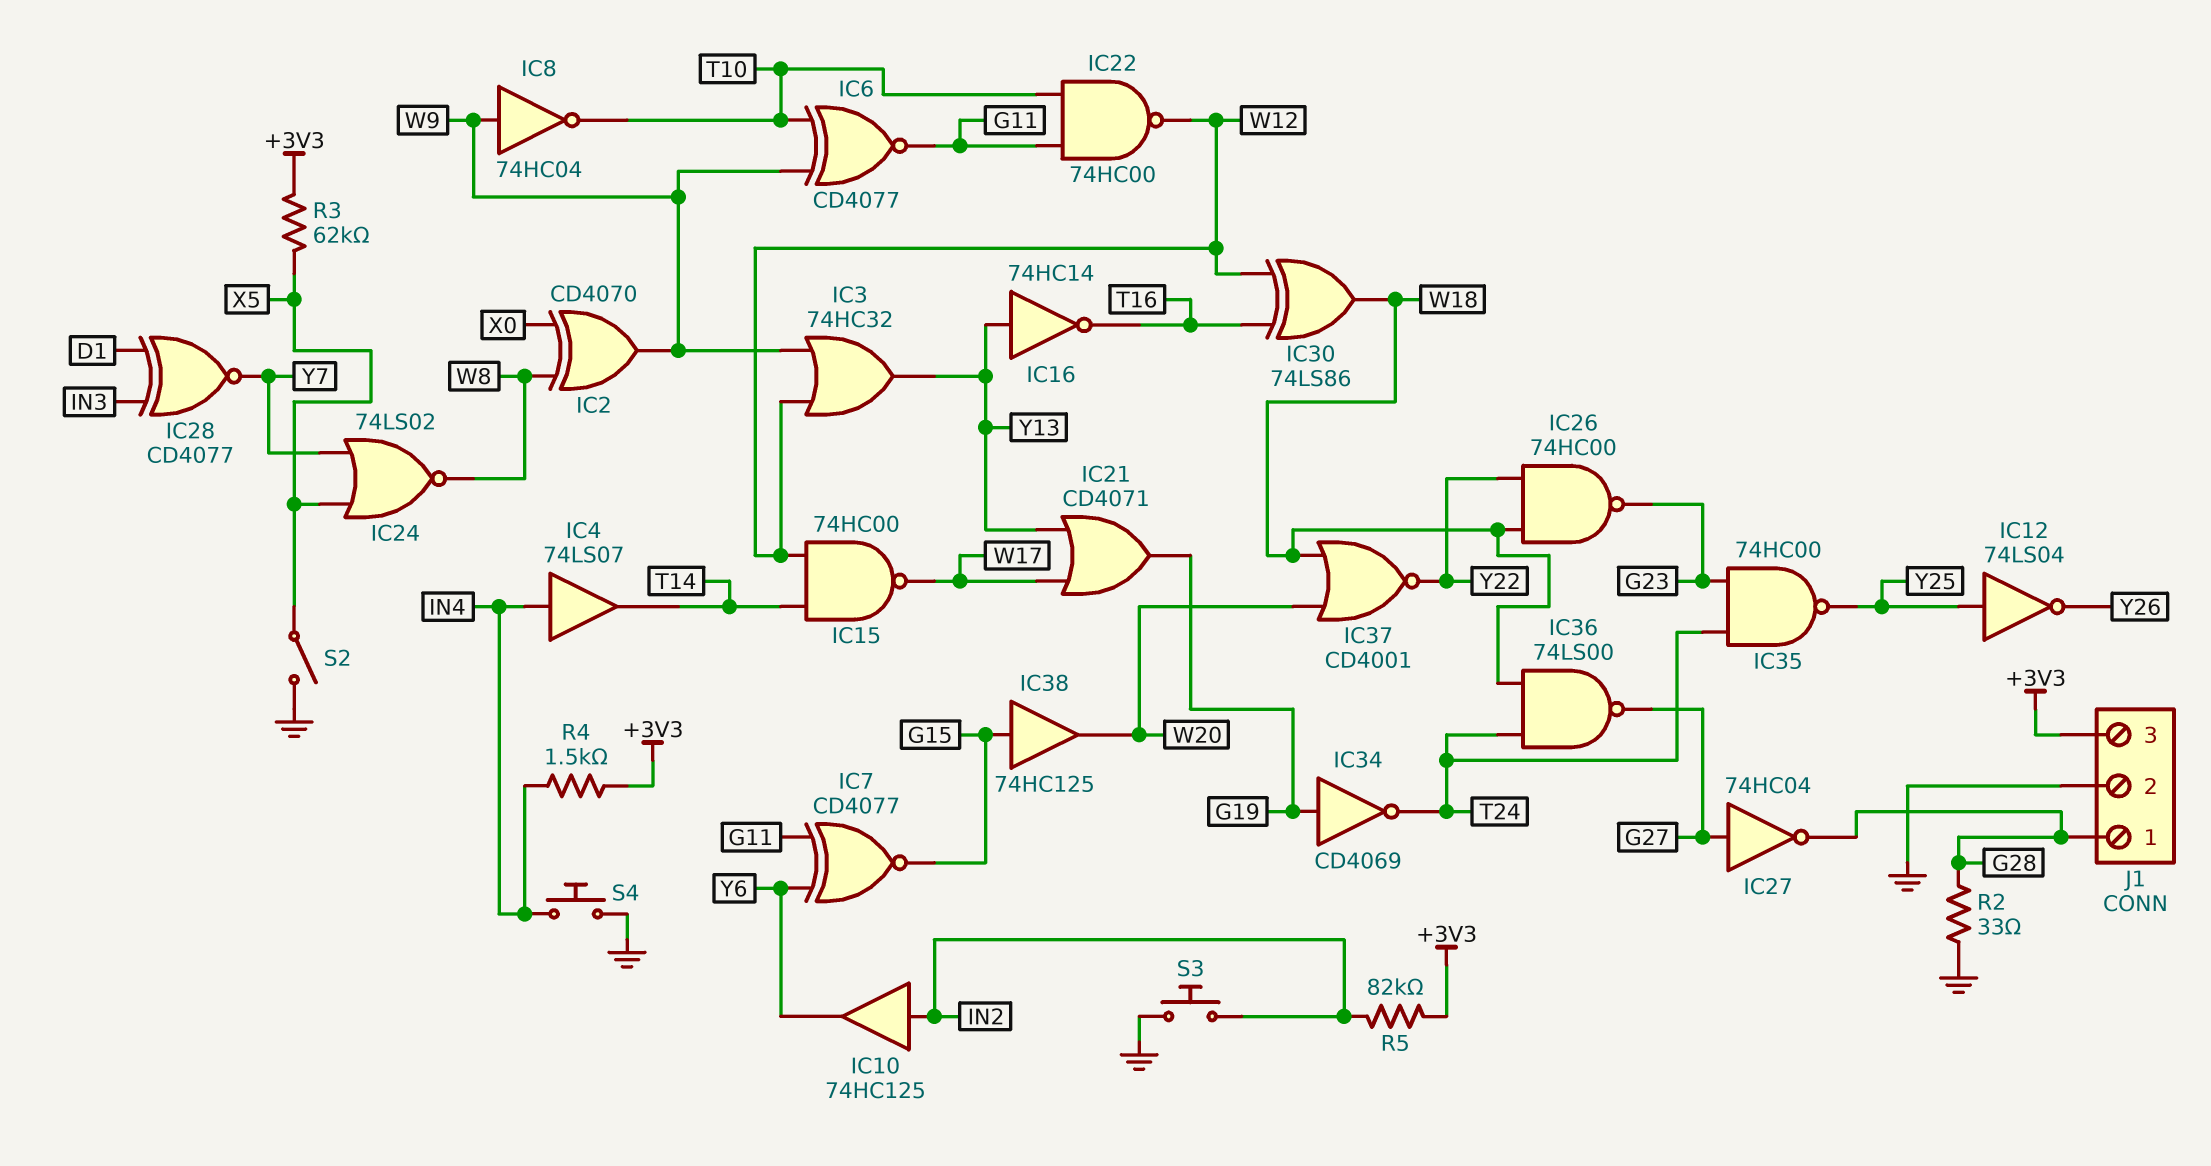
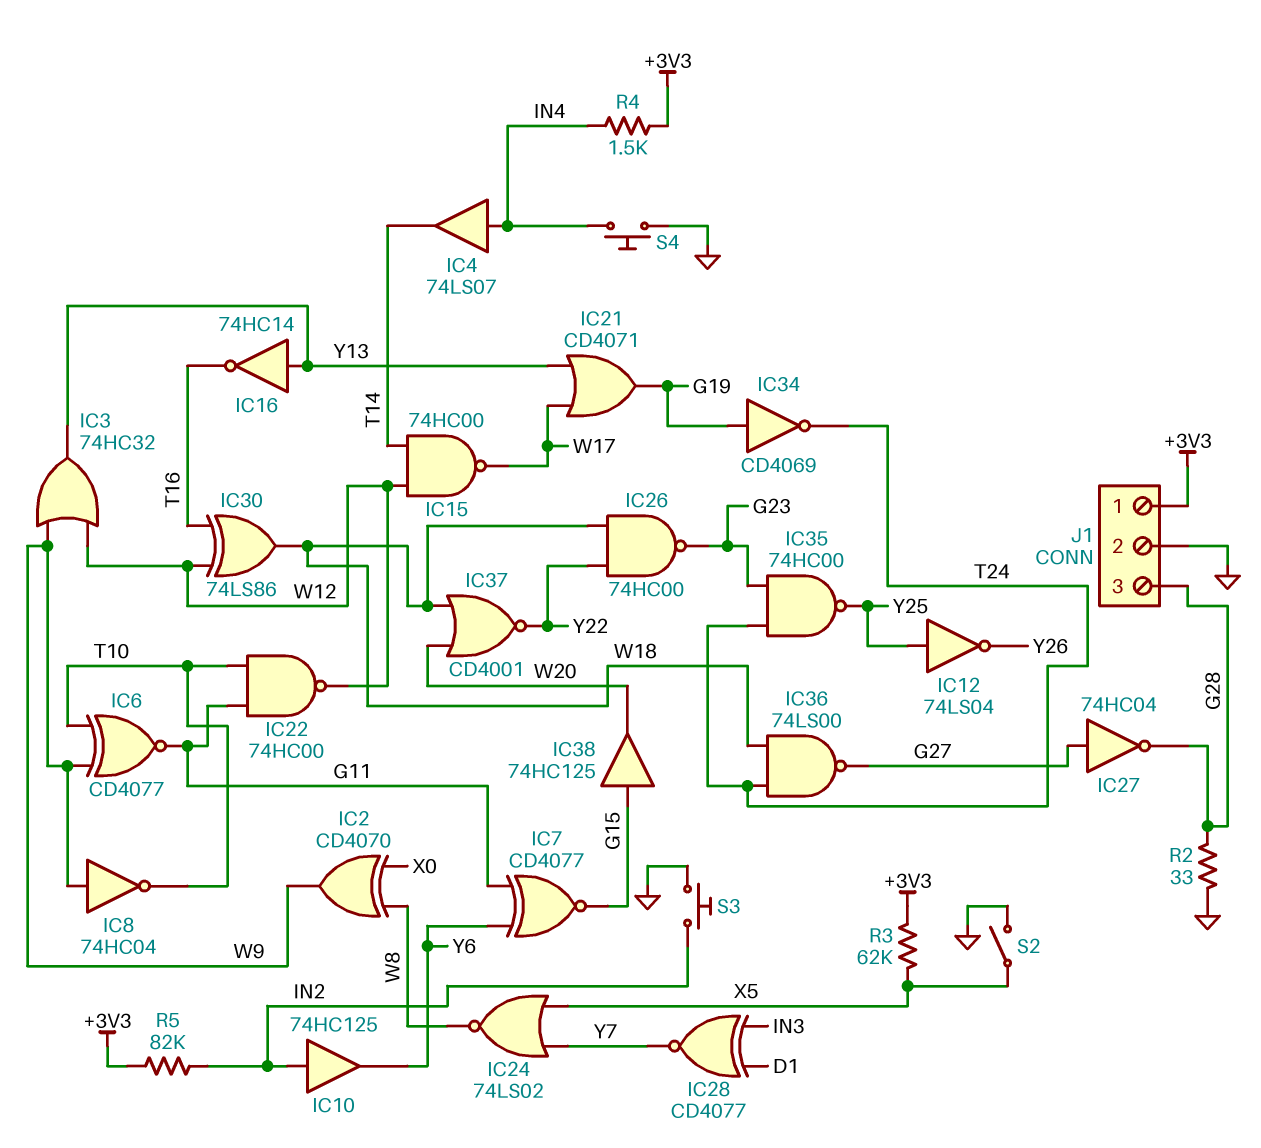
J1 pin 1: G28 -> +3V3
J1 pin 3: +3V3 -> G28

